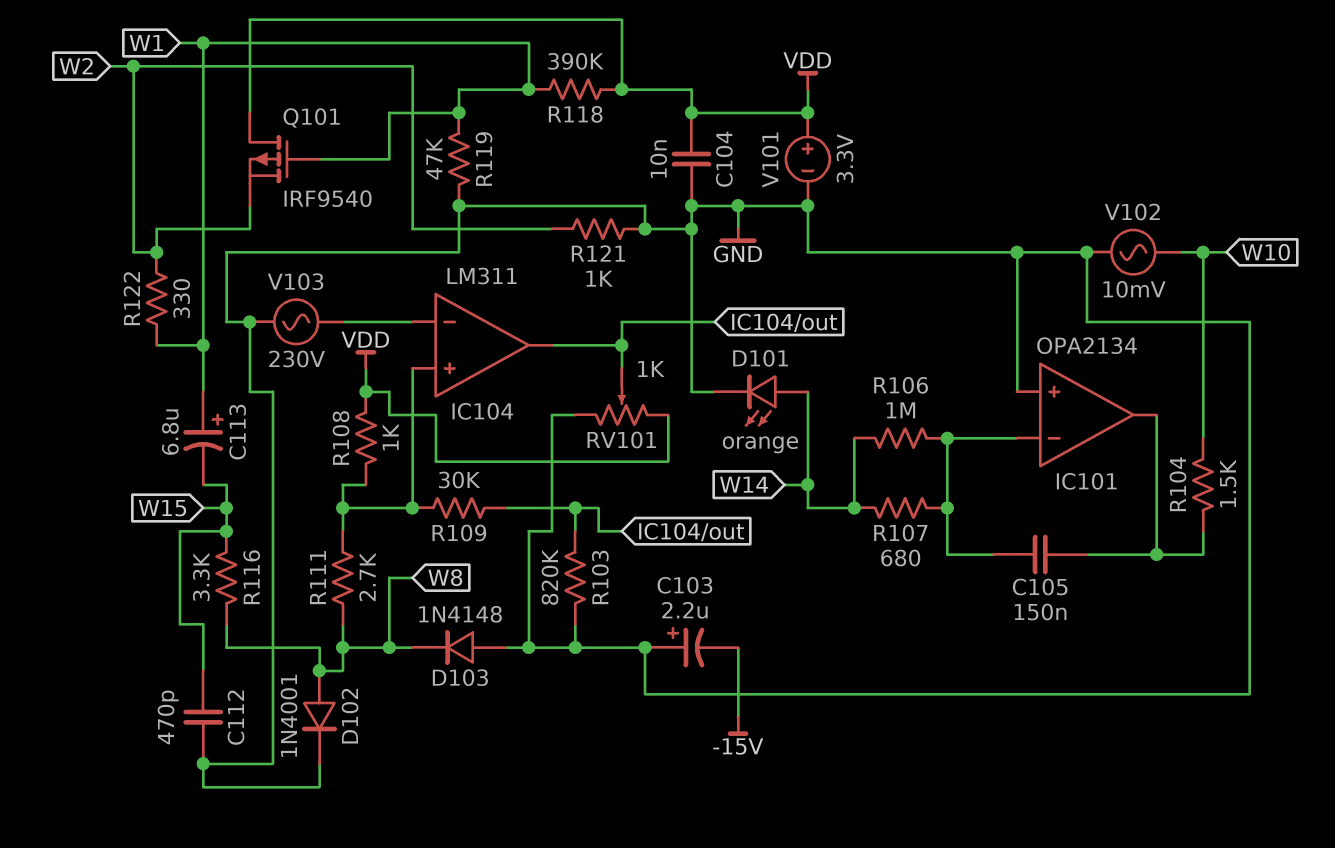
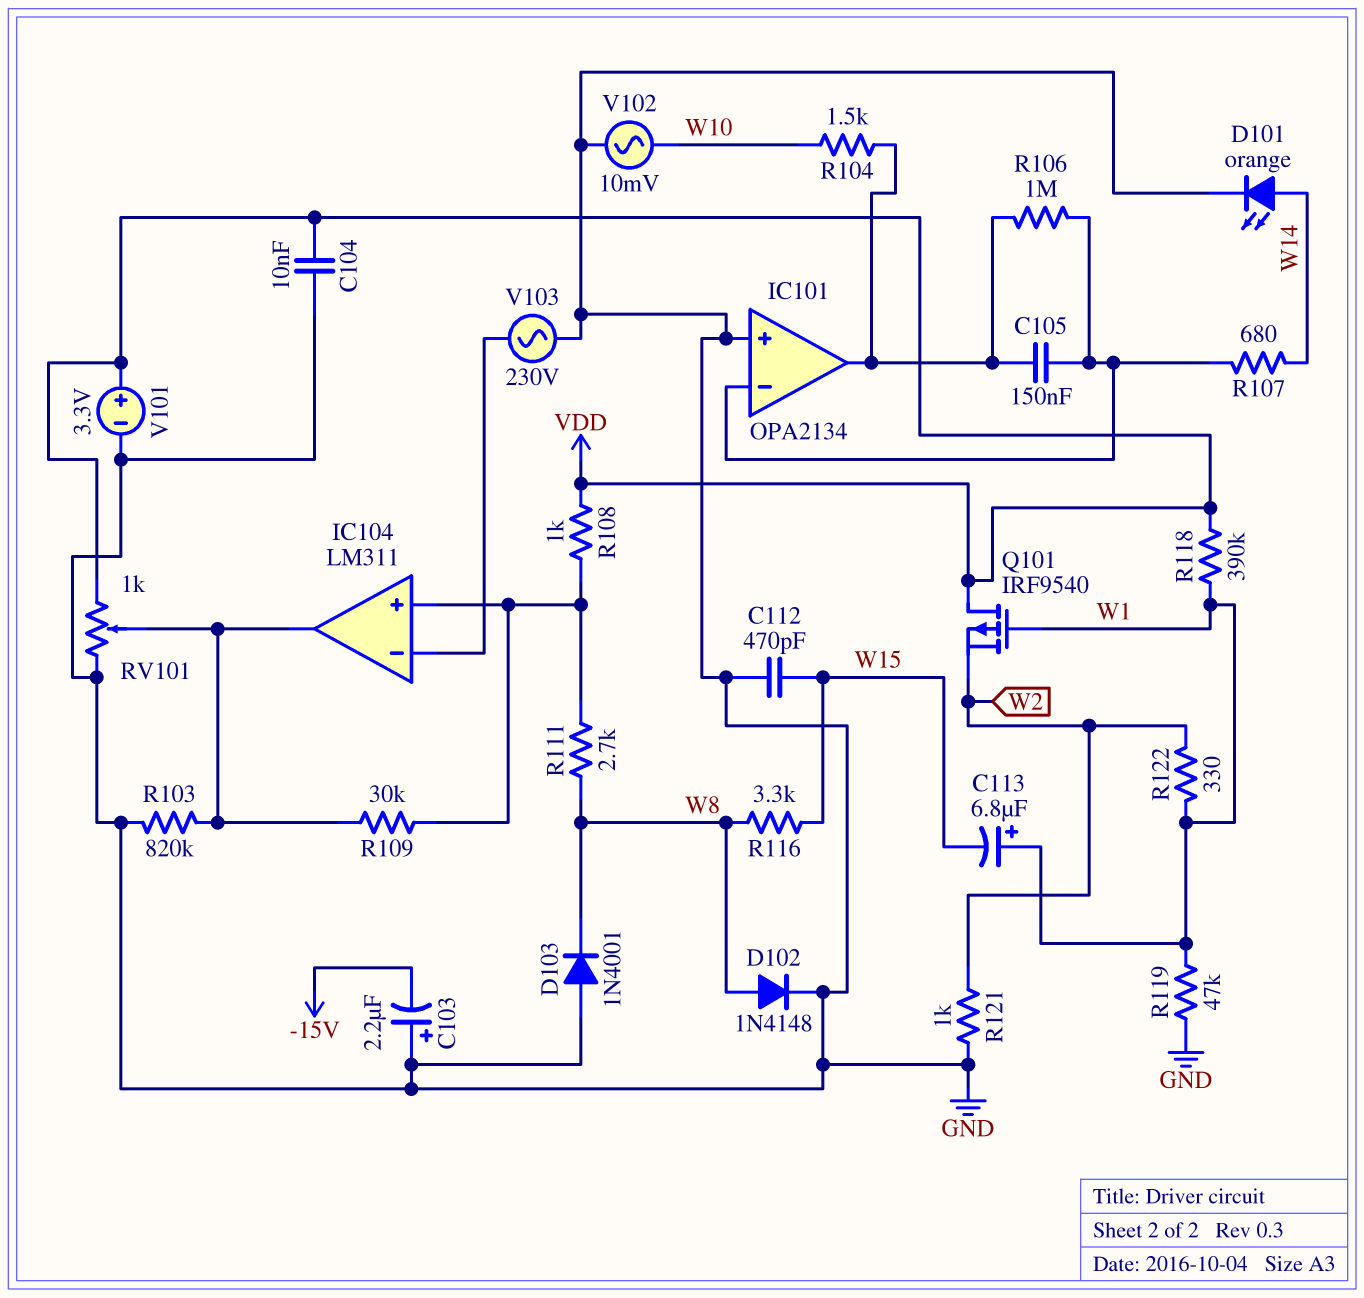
D102: diode 1N4001 (A W8, K GND) -> diode 1N4148 (A W8, K GND)
D103: diode 1N4148 (A GND, K W8) -> diode 1N4001 (A GND, K W8)
R106: 1M (IC101/in-, W14) -> 1M (IC101/in-, IC101/out)

